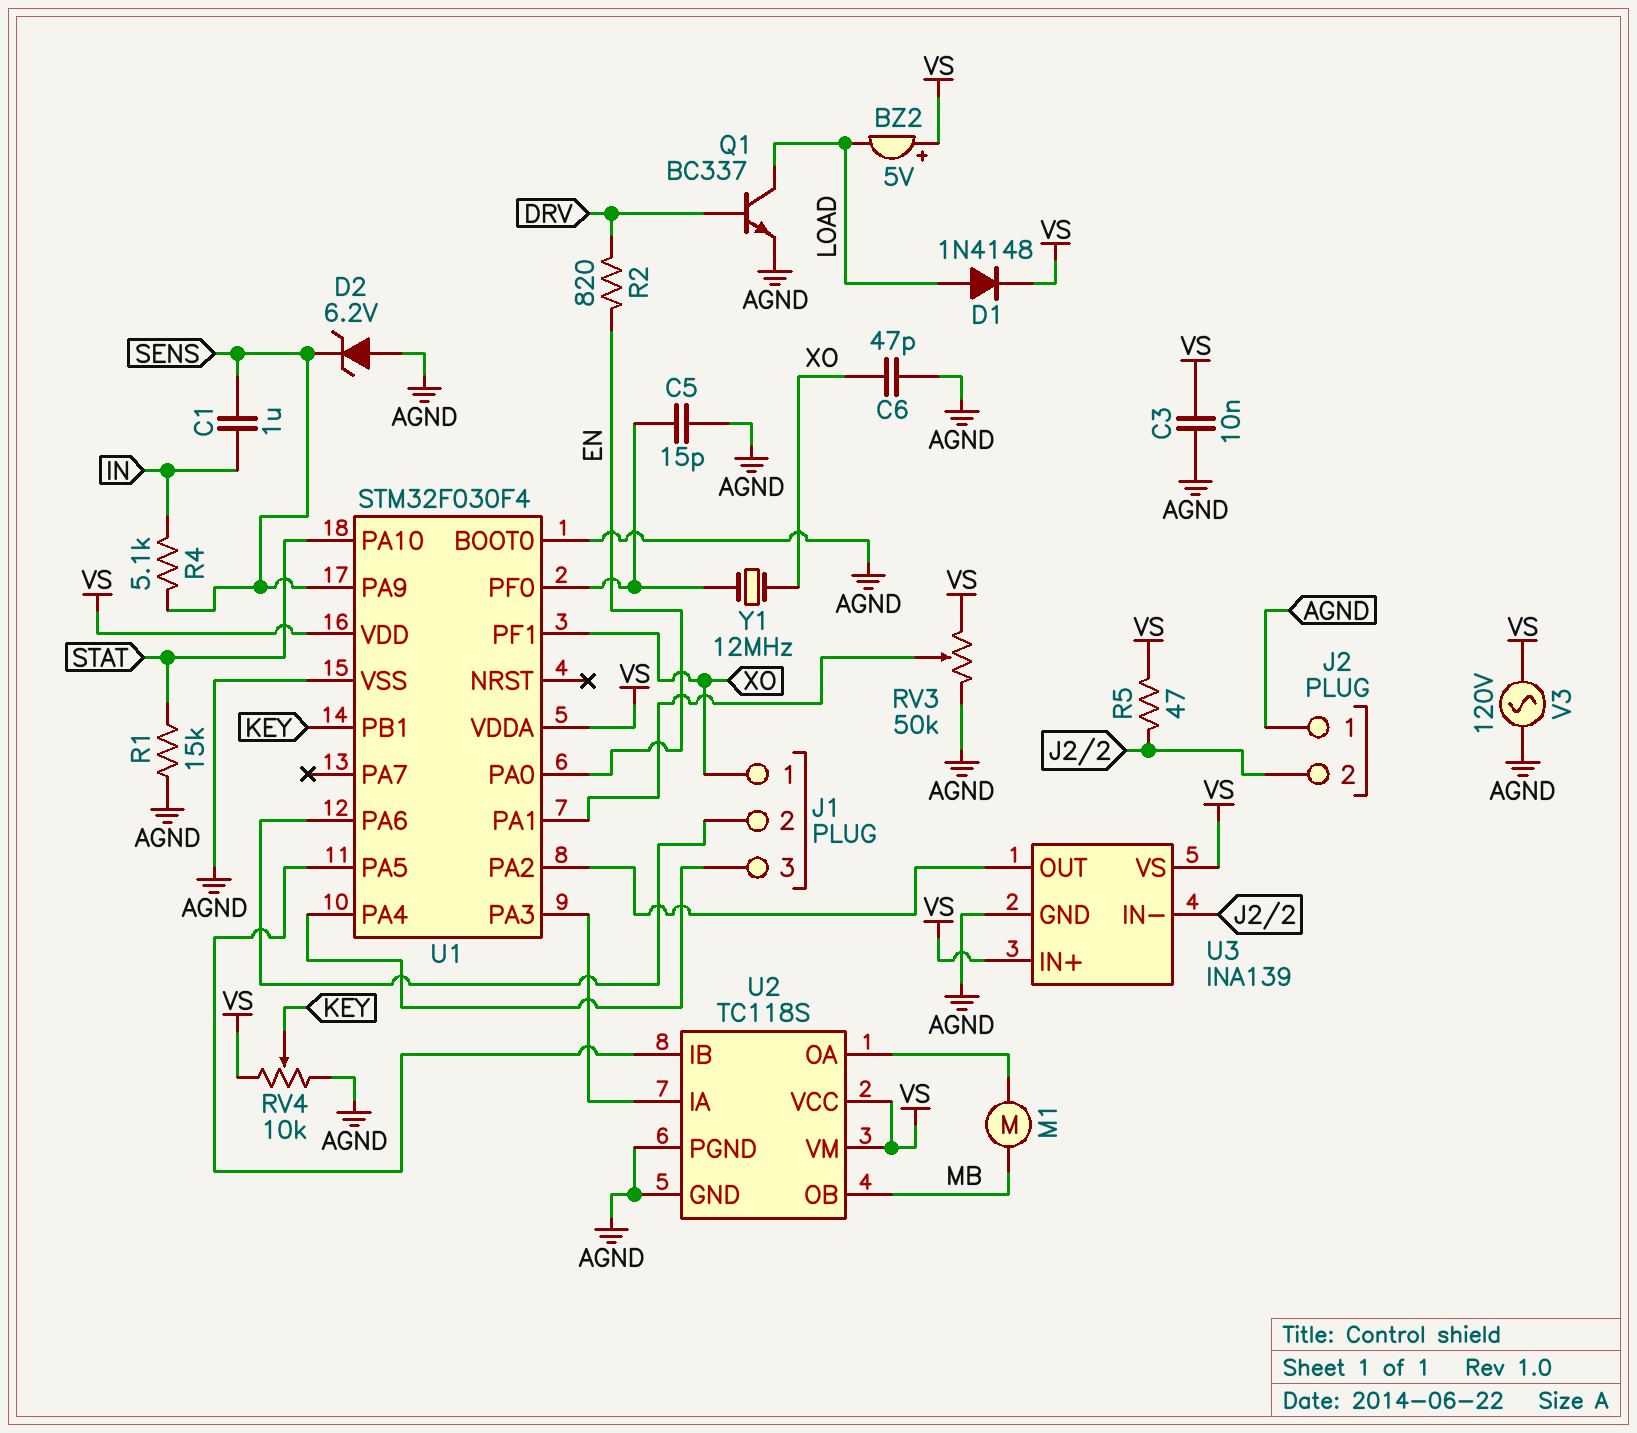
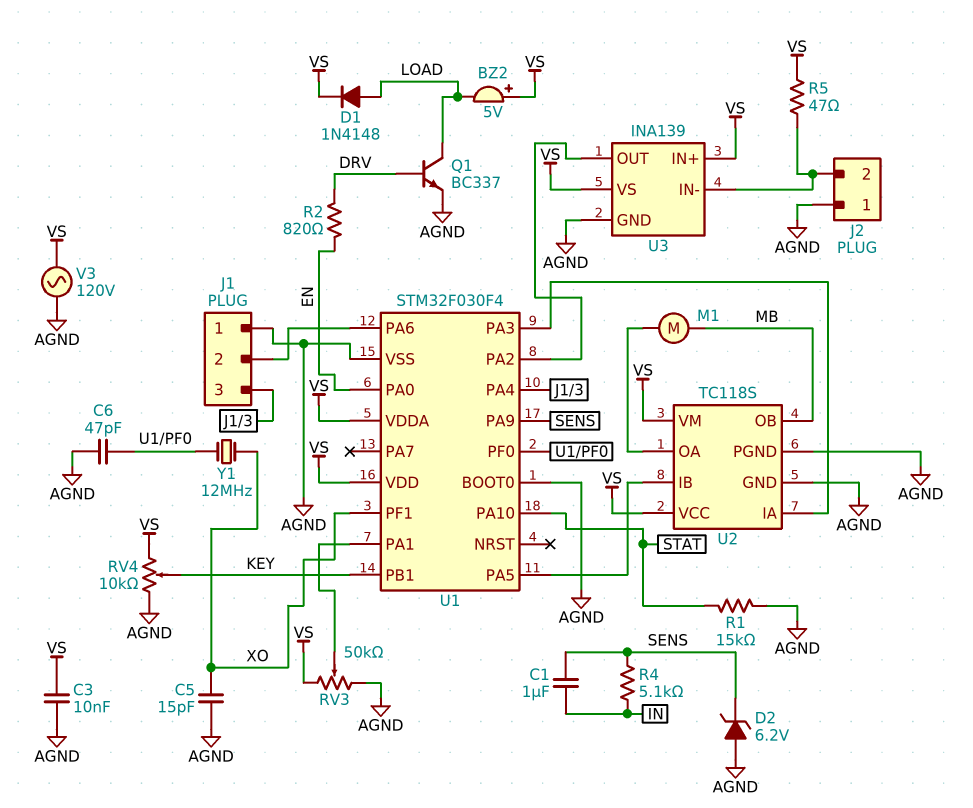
C5: 15pF (AGND, U1/PF0) -> 15pF (AGND, XO)
C6: 47pF (AGND, XO) -> 47pF (AGND, U1/PF0)
J1 pin 1: XO -> AGND

